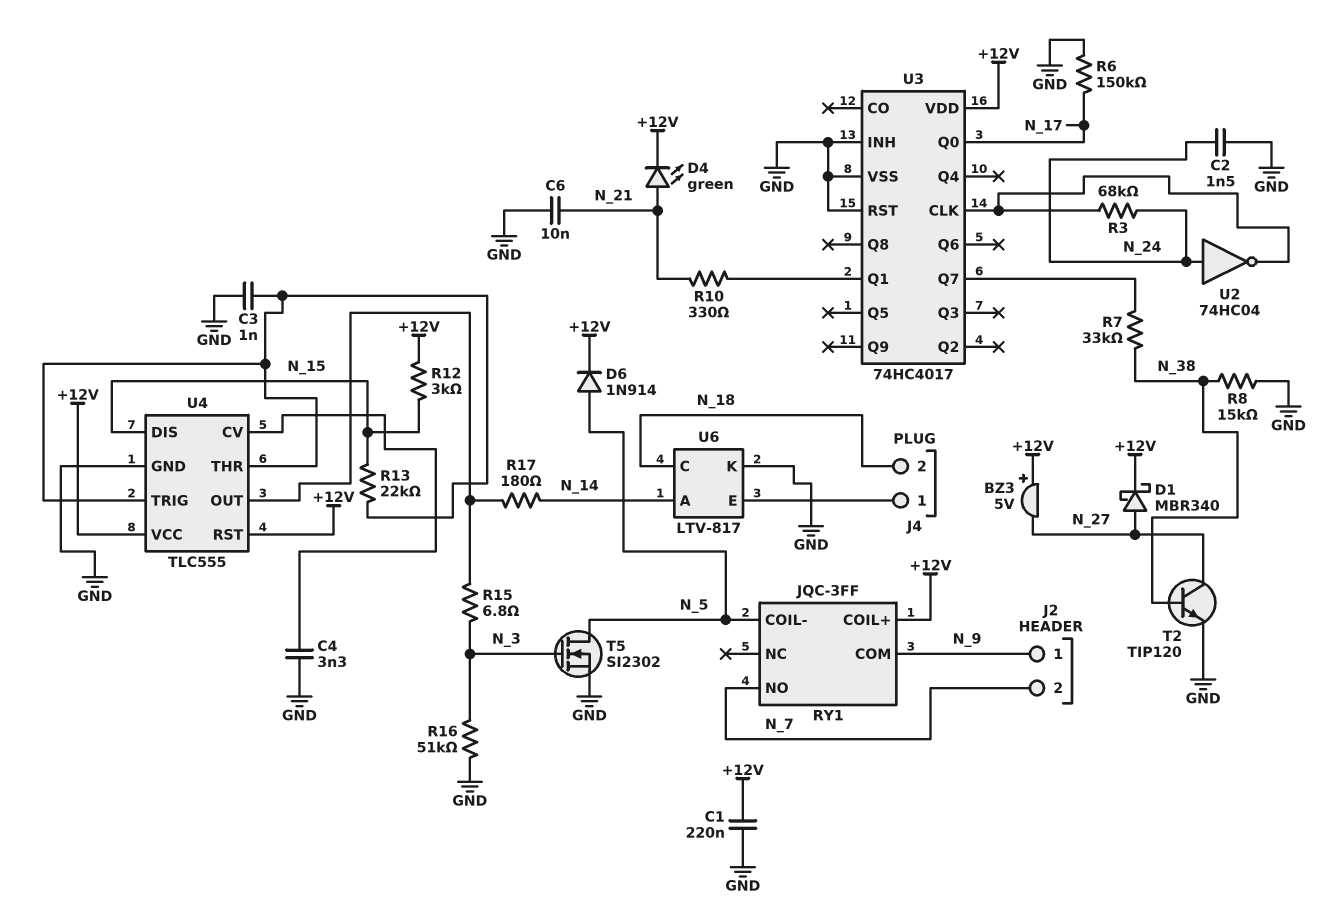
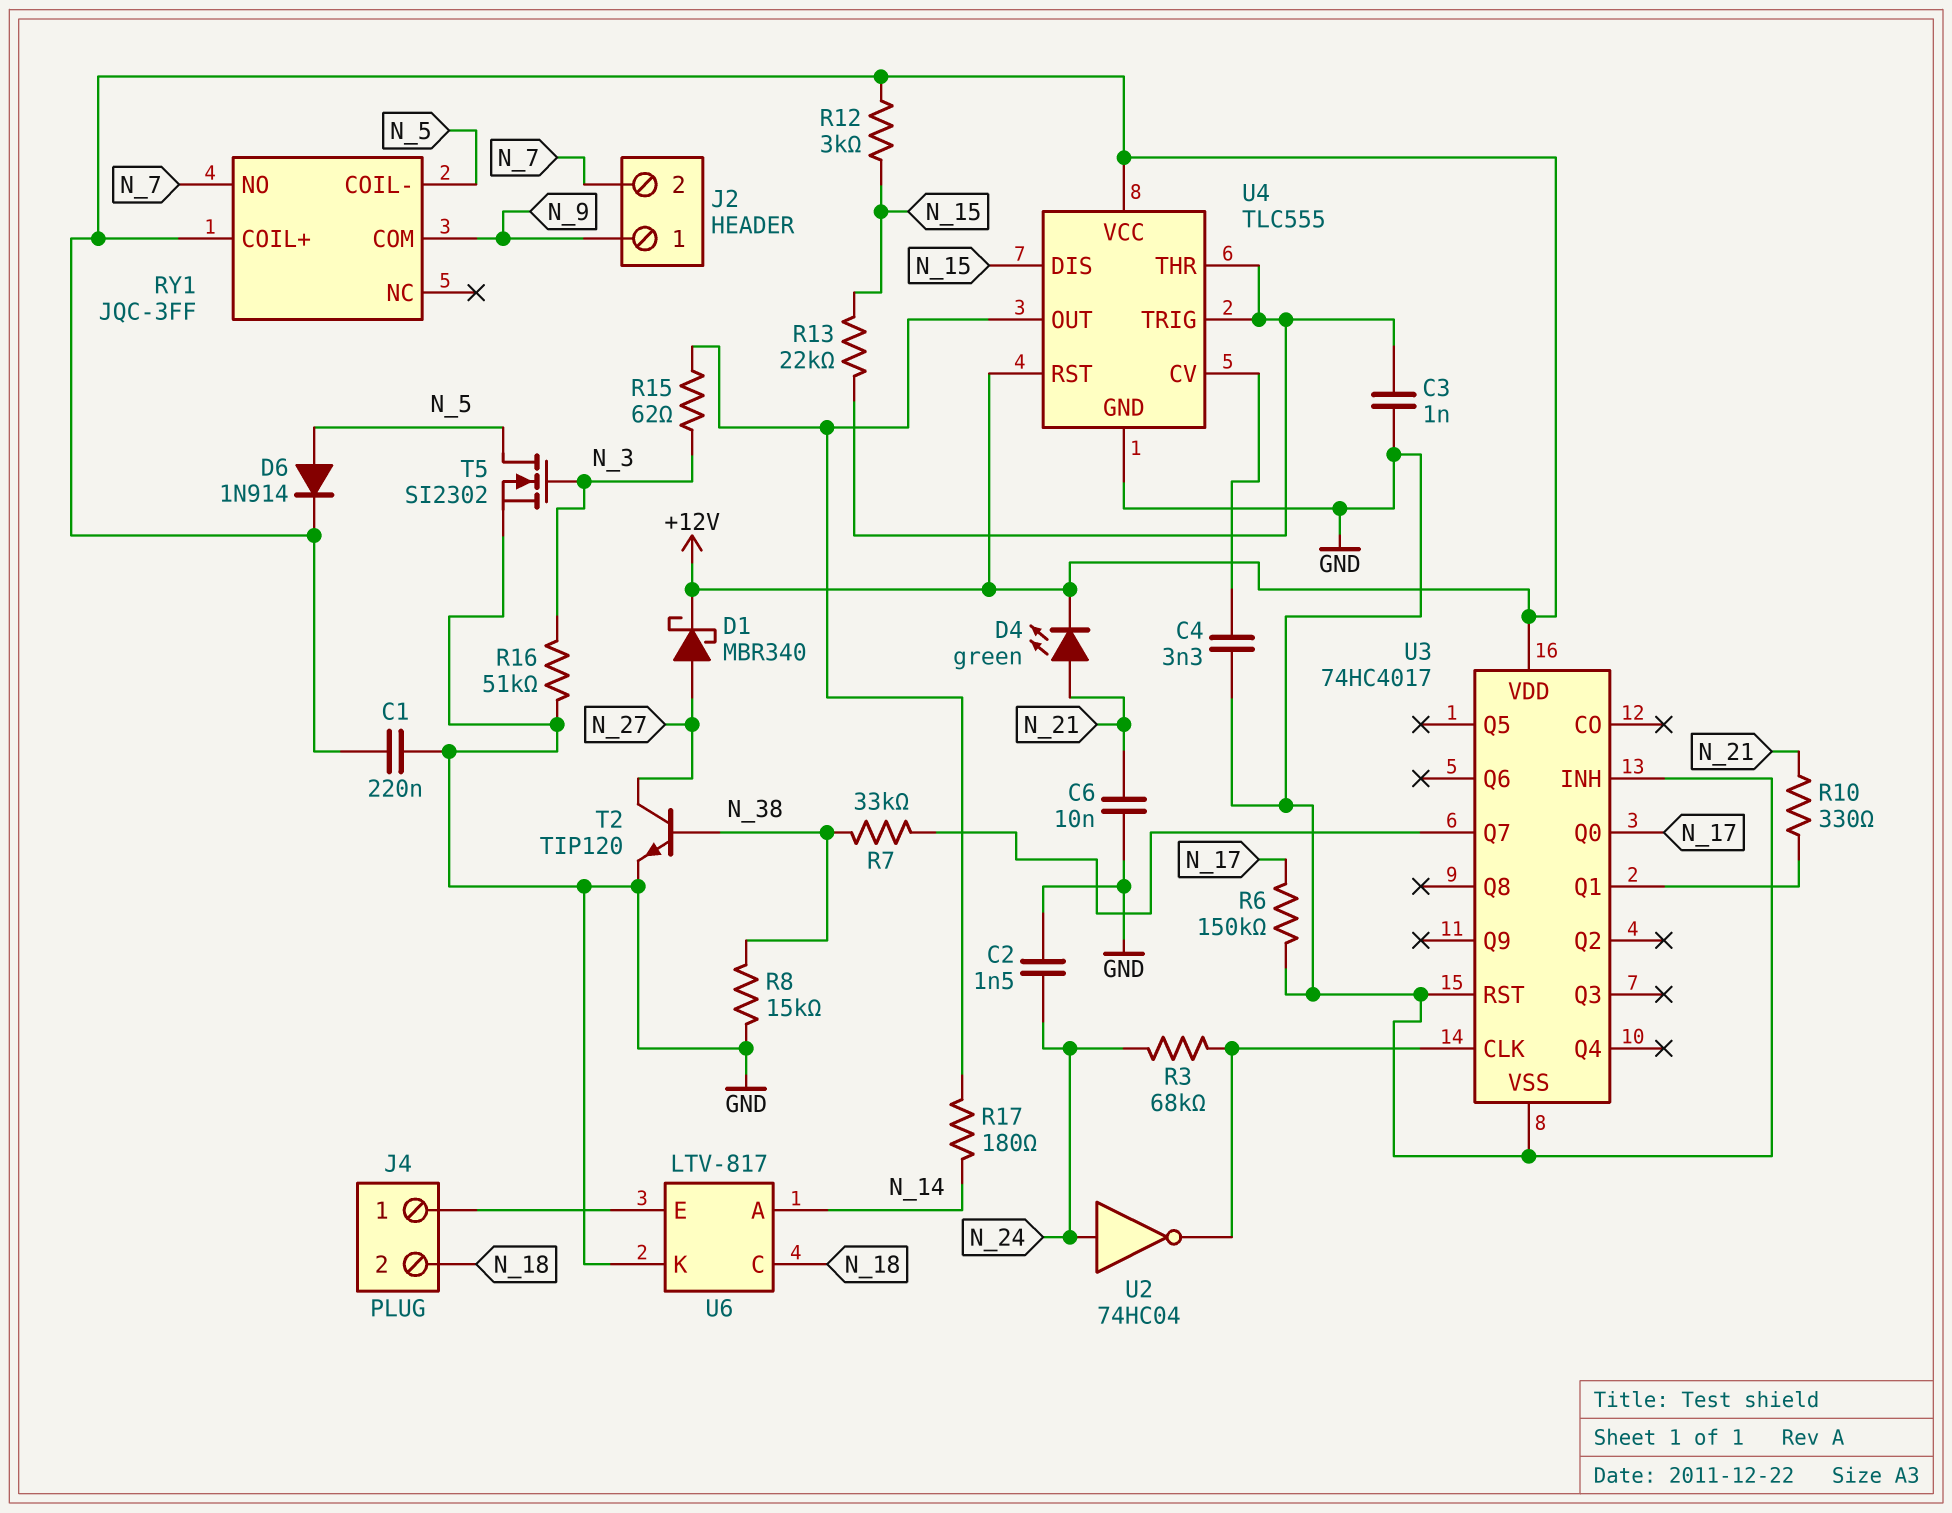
BZ3: buzzer 5V (plus +12V, minus N_27) -> none
R15: 6.8 (N_3, U4/OUT) -> 62 (N_3, U4/OUT)

